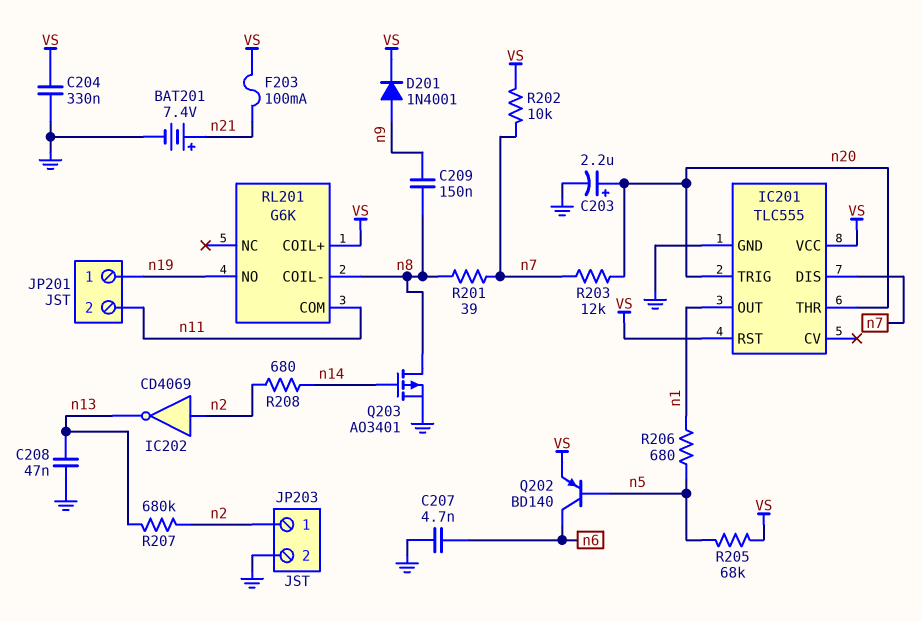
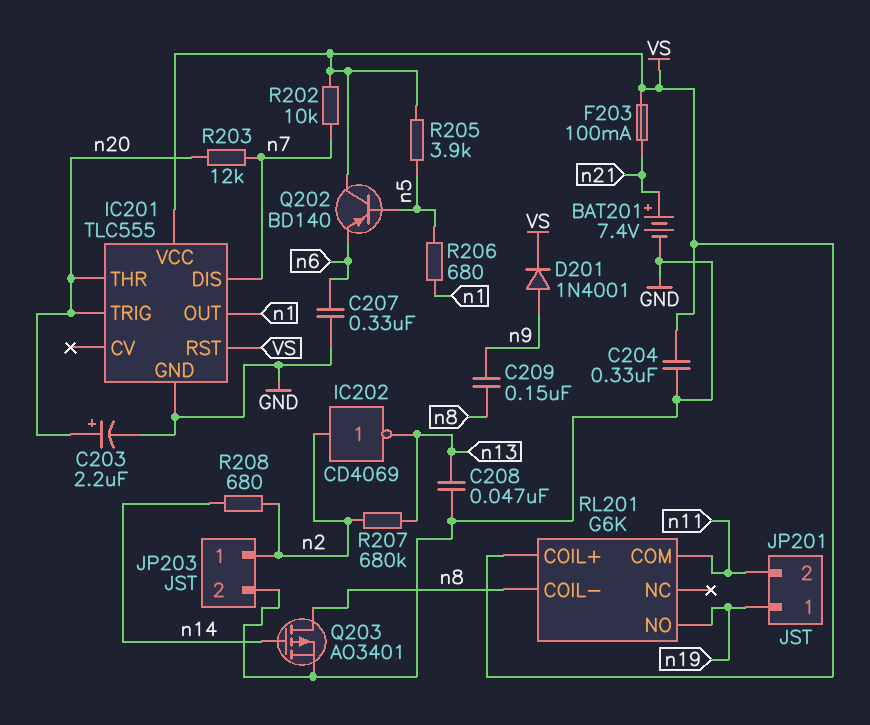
C207: 4.7nF (GND, n6) -> 330nF (GND, n6)
Q202: PNP BD140 (B n5, C n6, E VS) -> PNP BD140 (B n5, C VS, E n6)
R201: 39 (n7, n8) -> none
R205: 68k (VS, n5) -> 3.9k (VS, n5)

